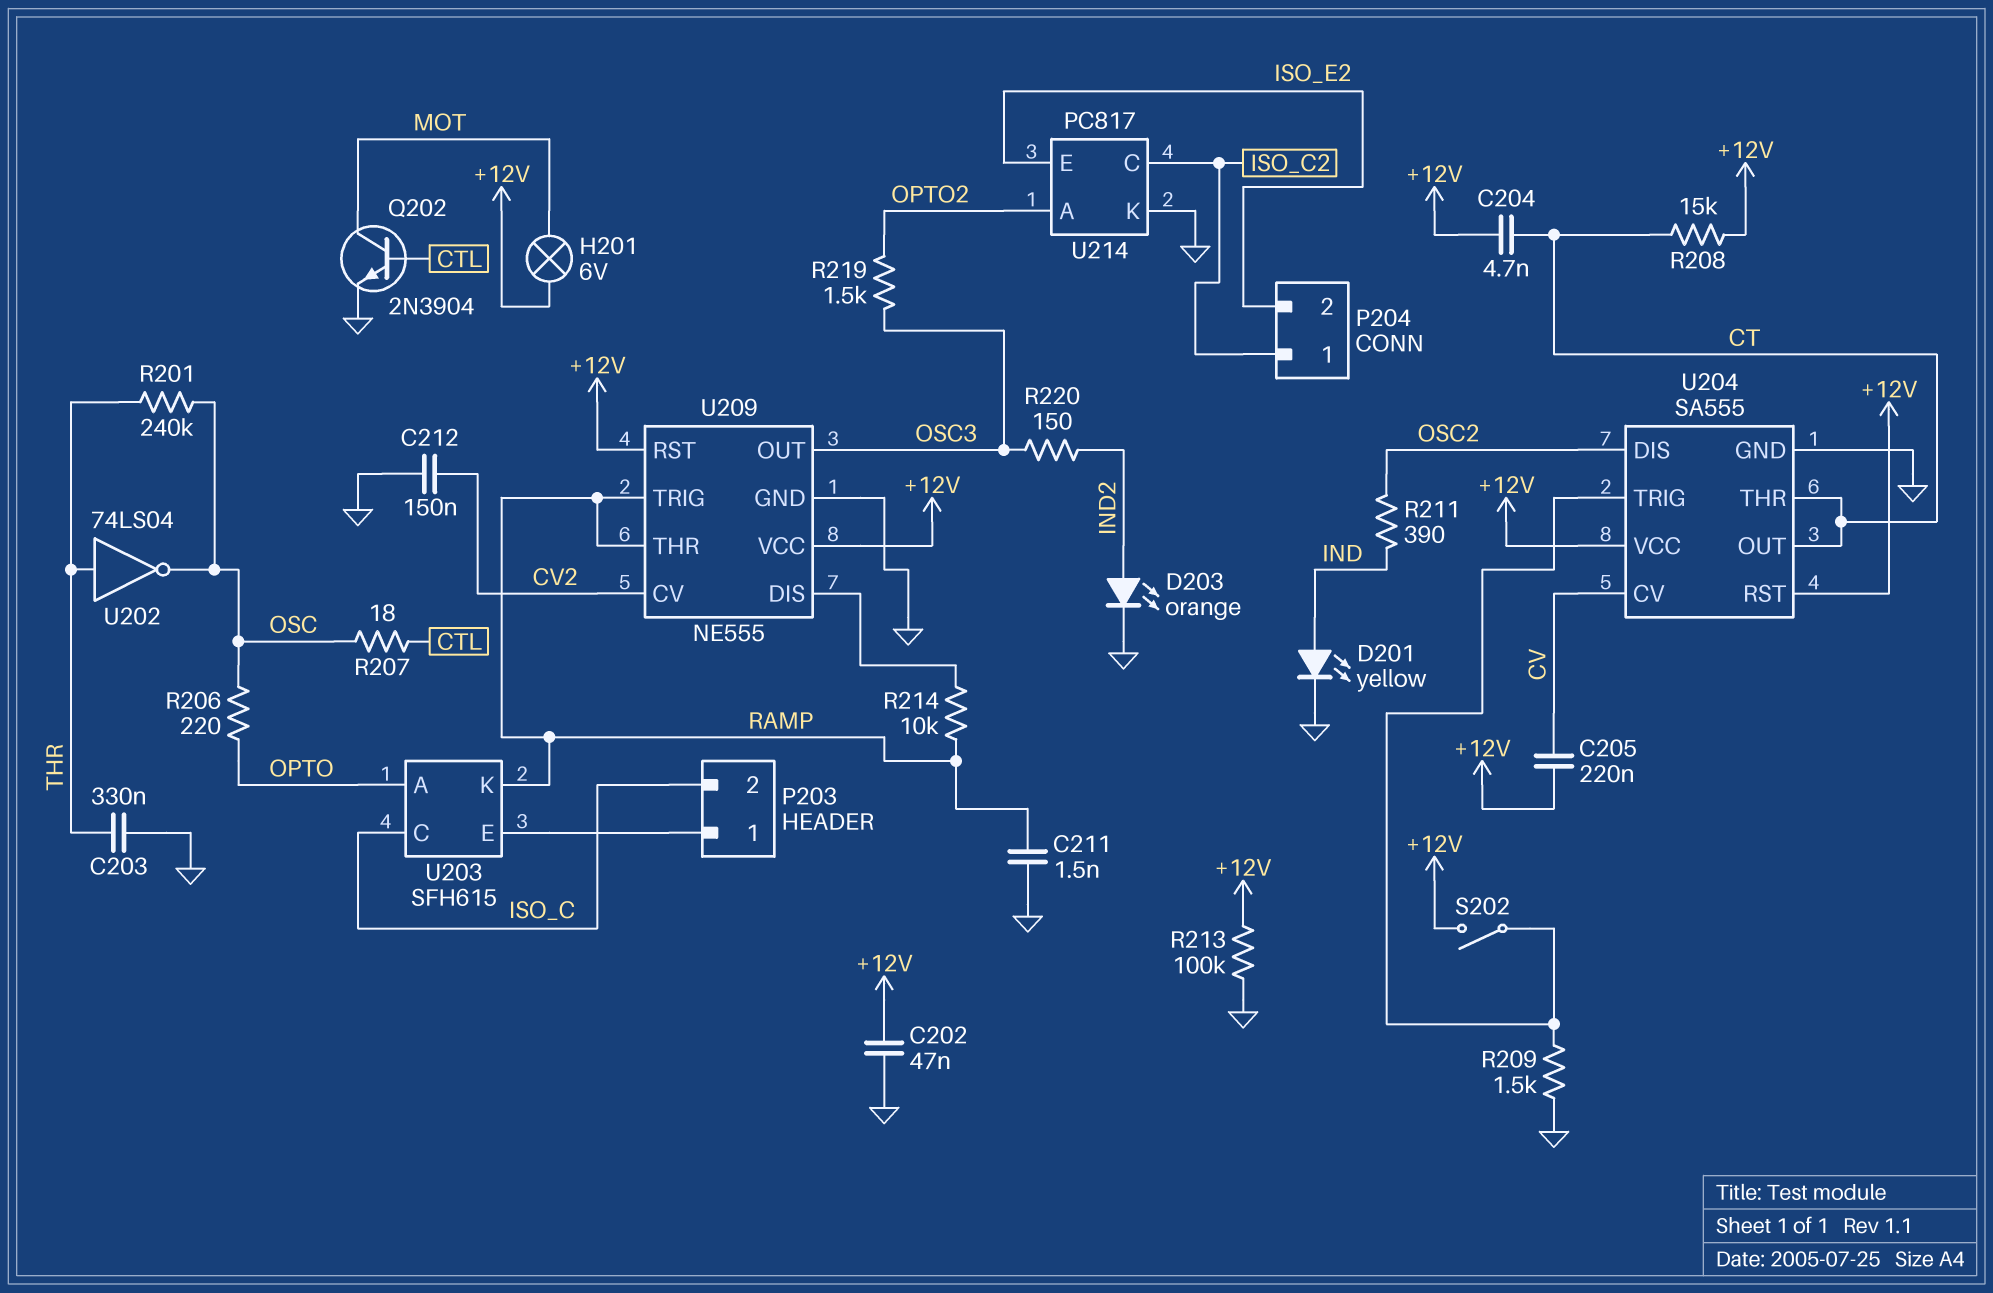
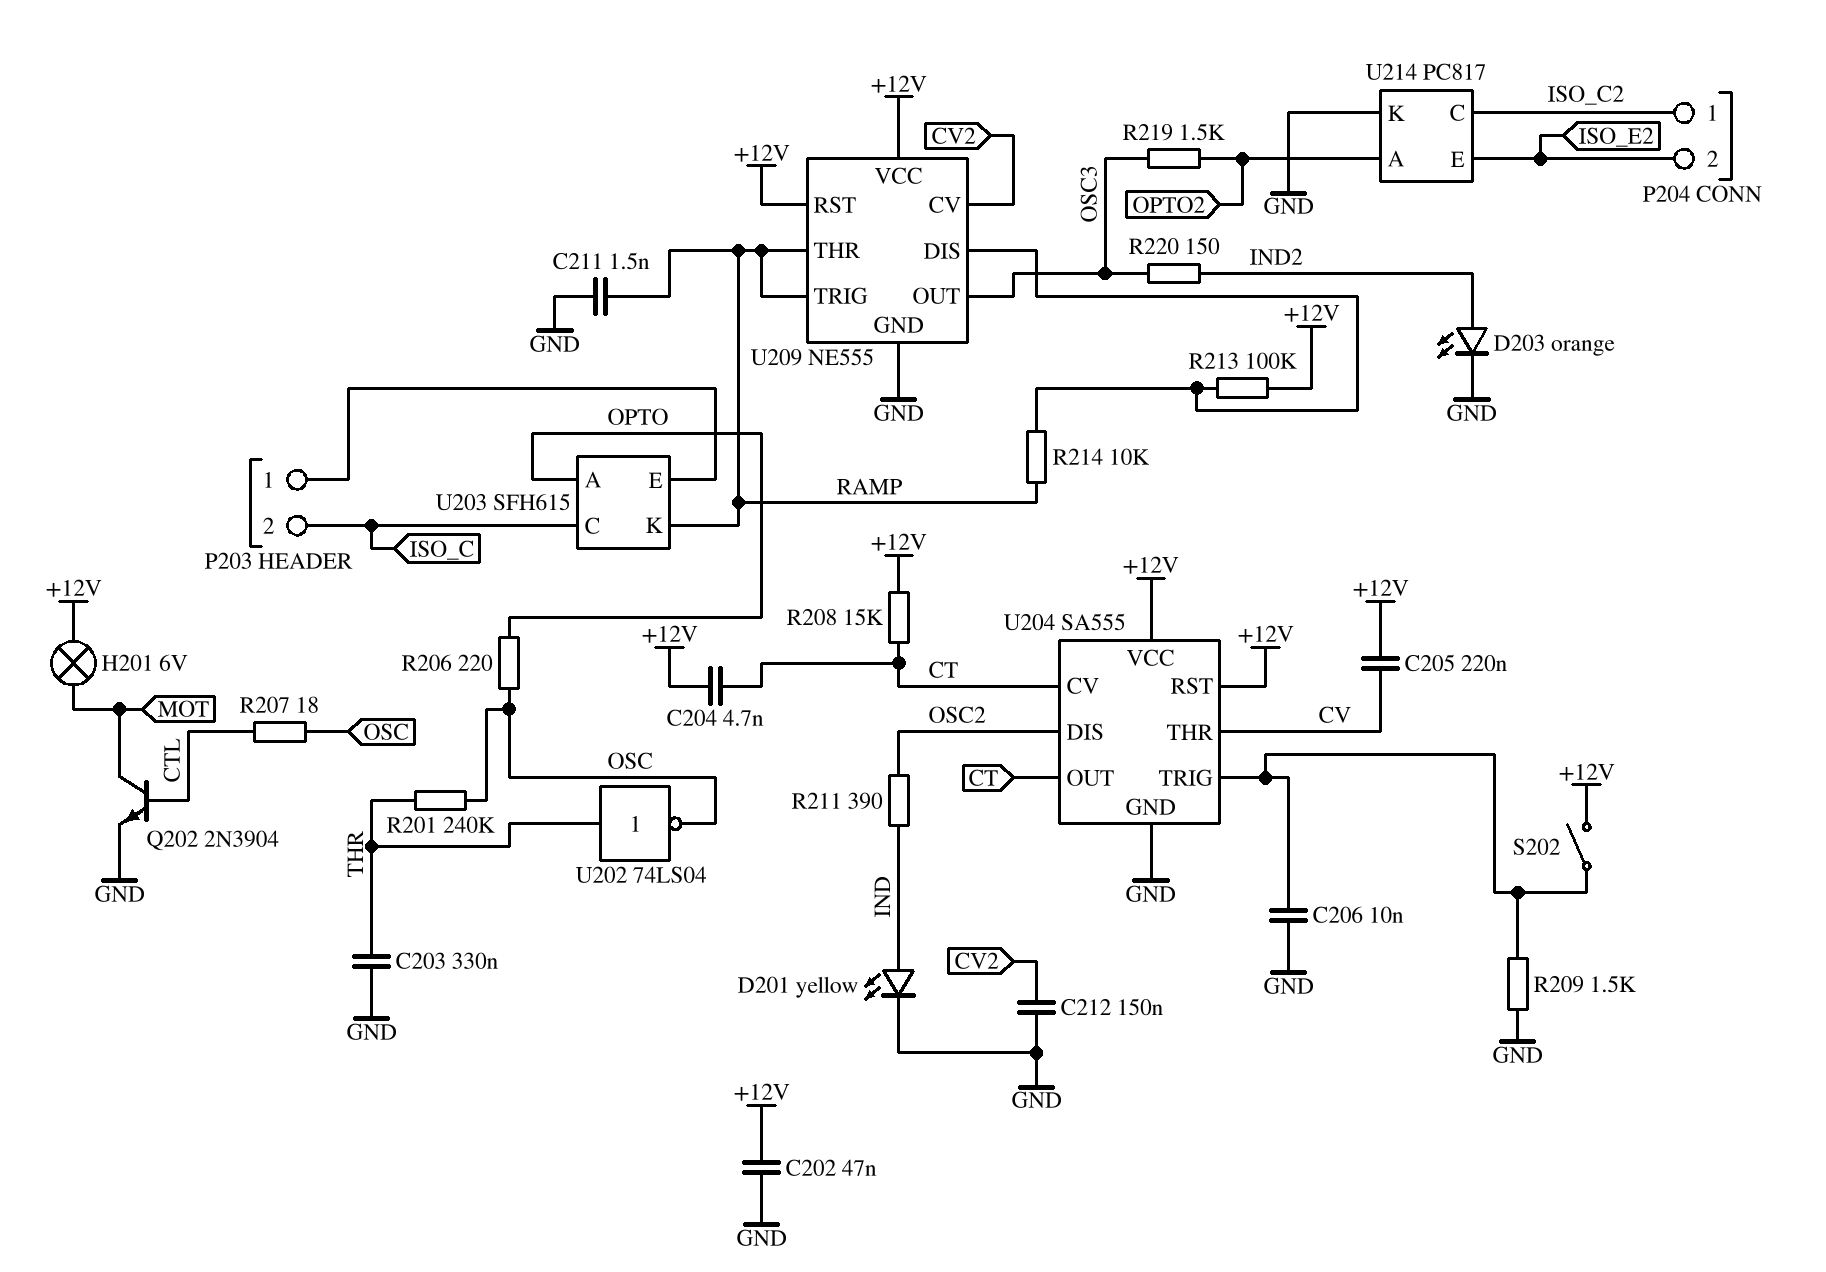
C206: none -> 10nF (GND, U204/TRIG)
R213: 100k (+12V, GND) -> 100k (+12V, U209/DIS)
U204 pin CV: CV -> CT
U204 pin THR: CT -> CV

